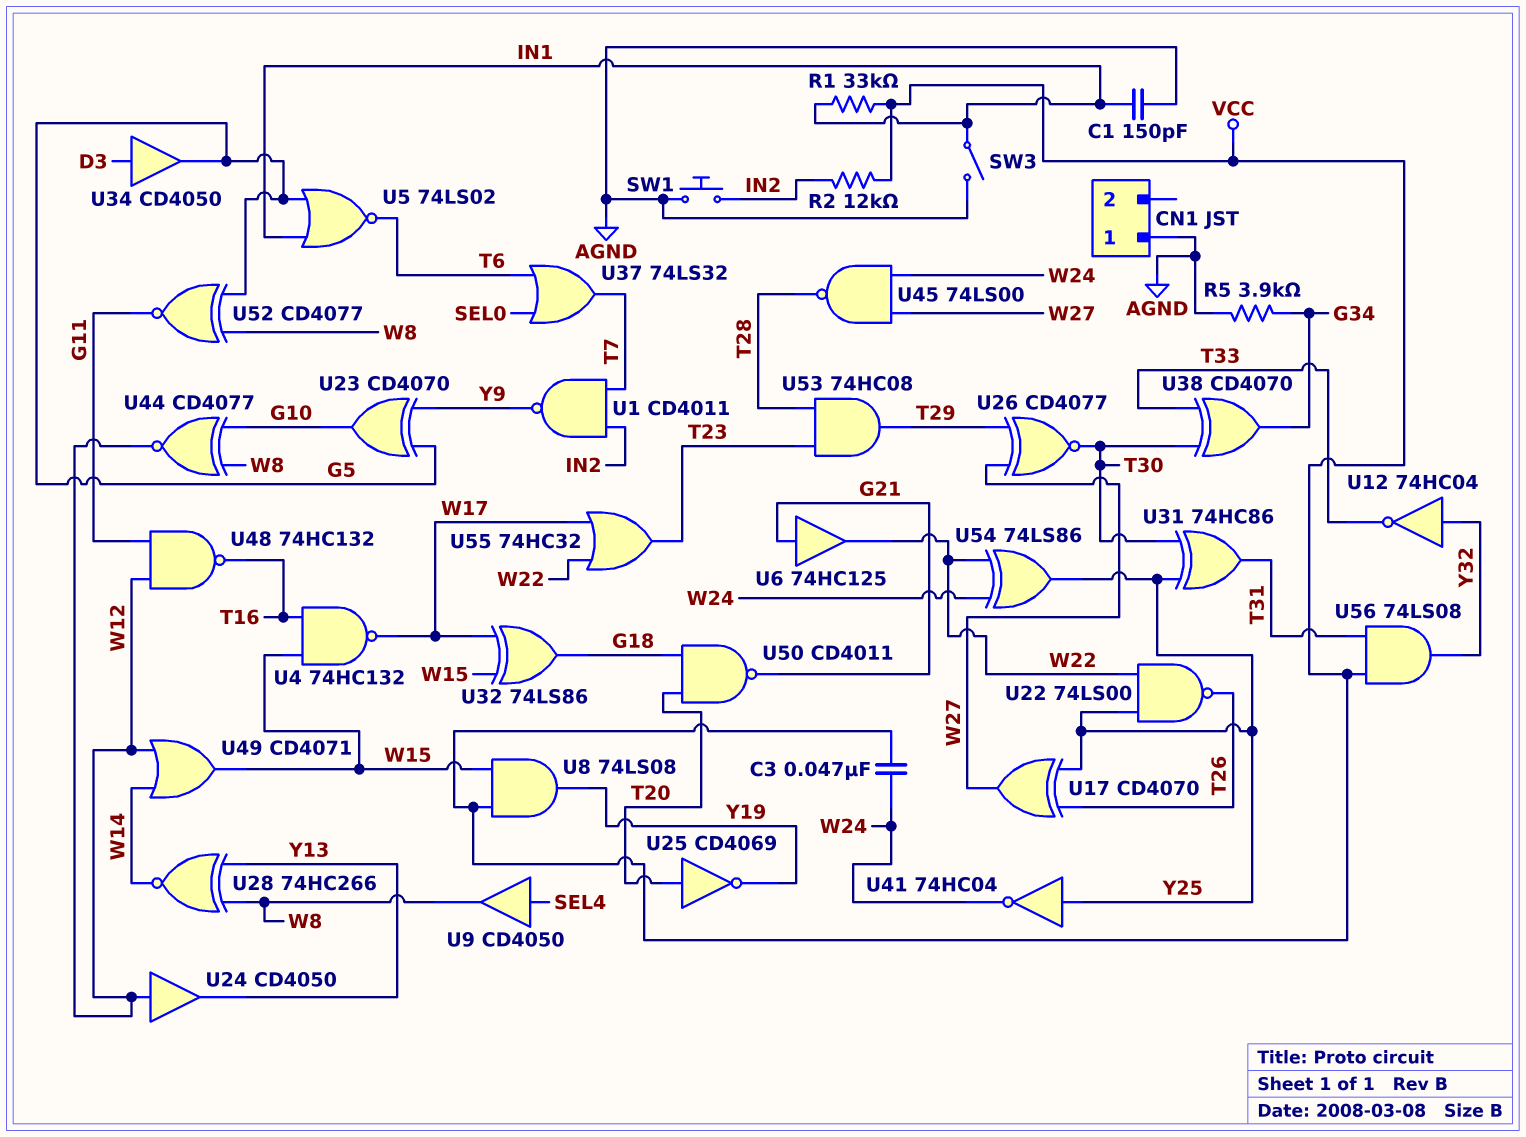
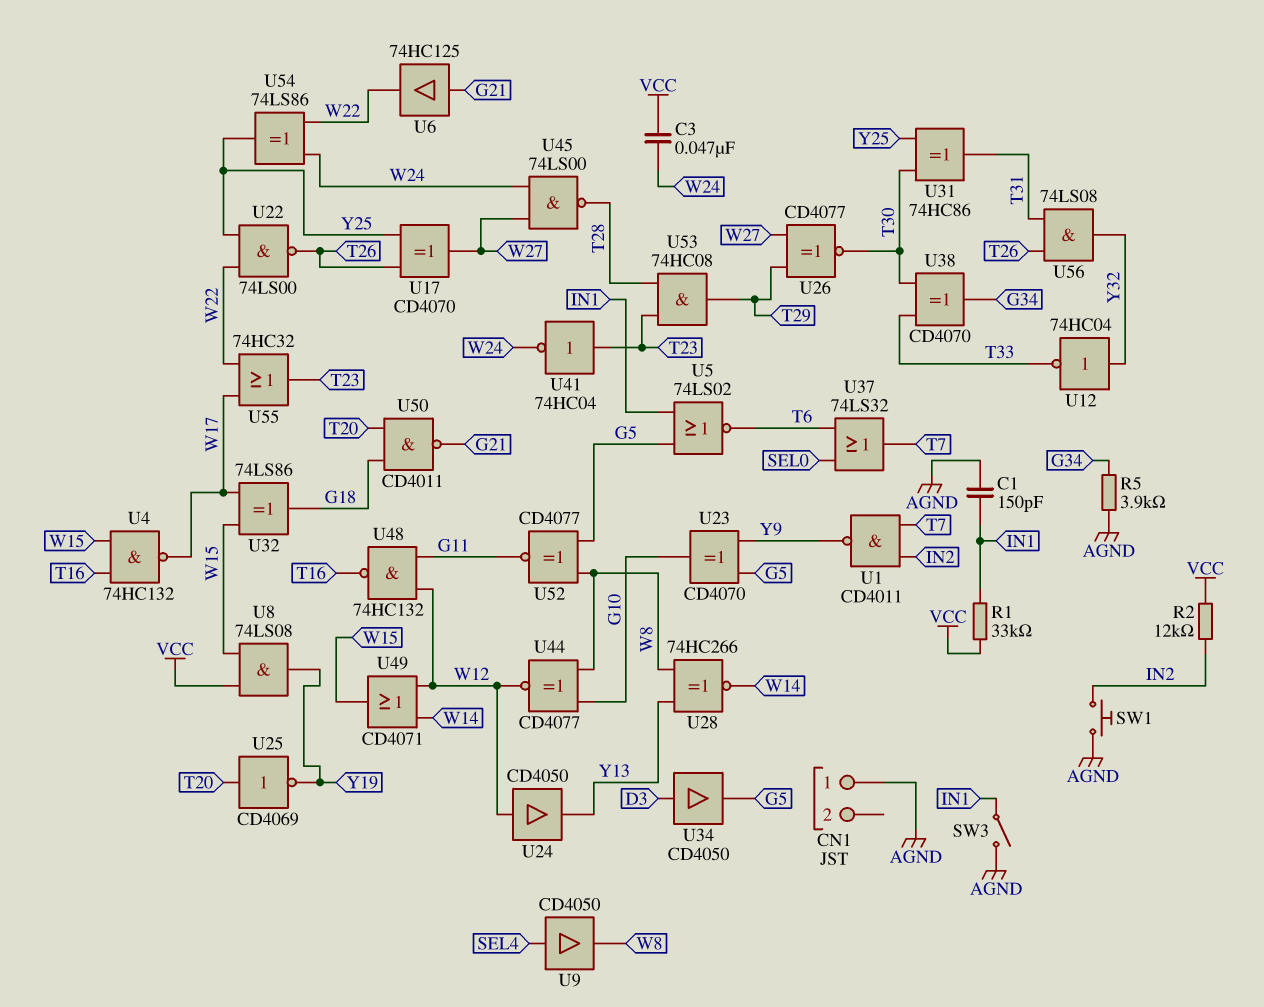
U41: NOT 74HC04 (in Y25, out W24) -> NOT 74HC04 (in T23, out W24)
U56: AND 74LS08 (in T31, in VCC, out Y32) -> AND 74LS08 (in T26, in T31, out Y32)

